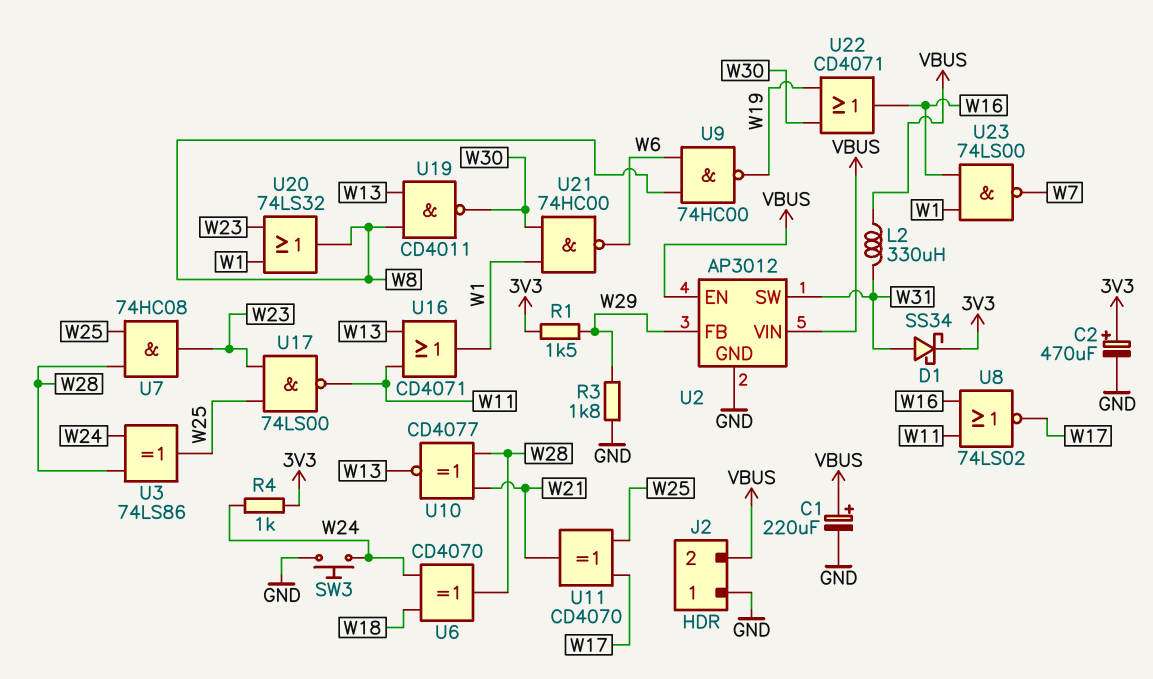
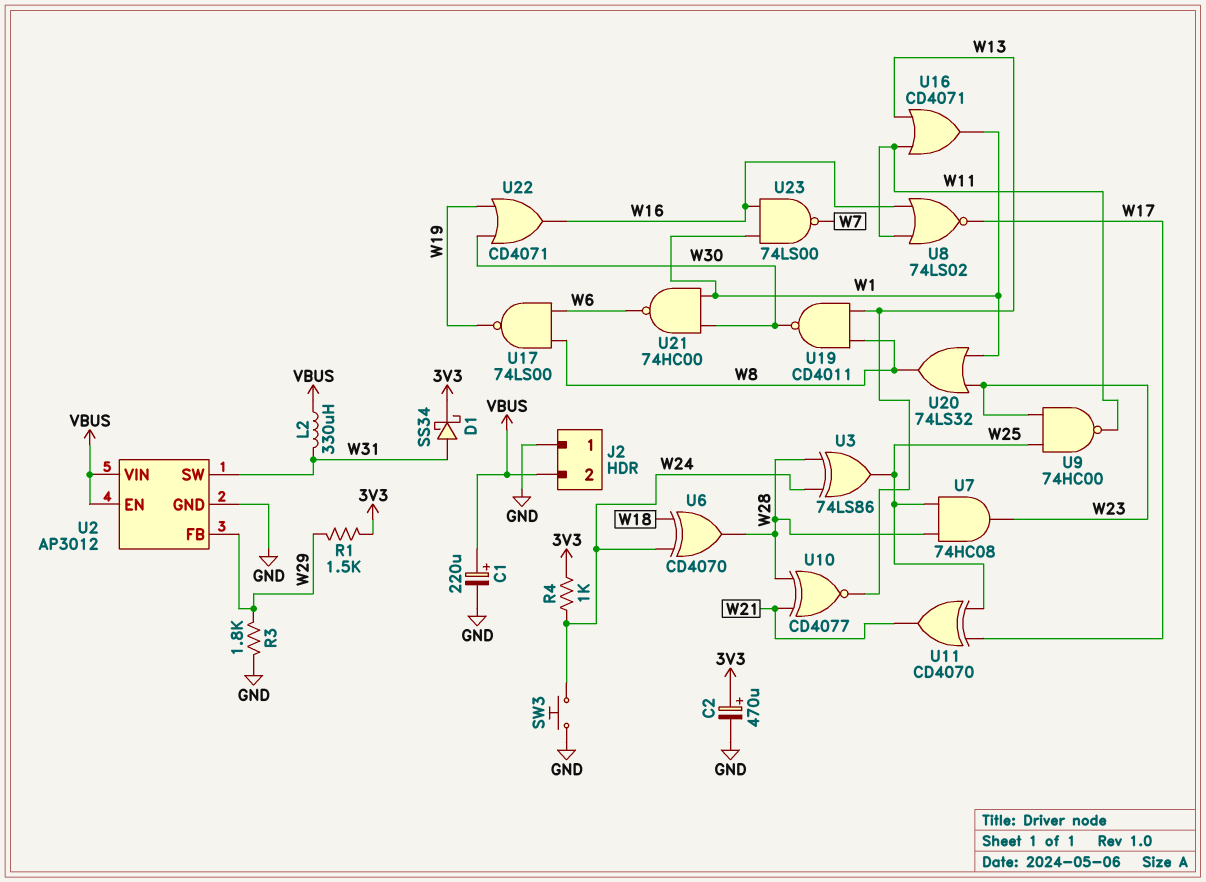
U9: NAND 74HC00 (in W6, in W8, out W19) -> NAND 74HC00 (in W23, in W25, out W11)
U17: NAND 74LS00 (in W23, in W25, out W11) -> NAND 74LS00 (in W6, in W8, out W19)

